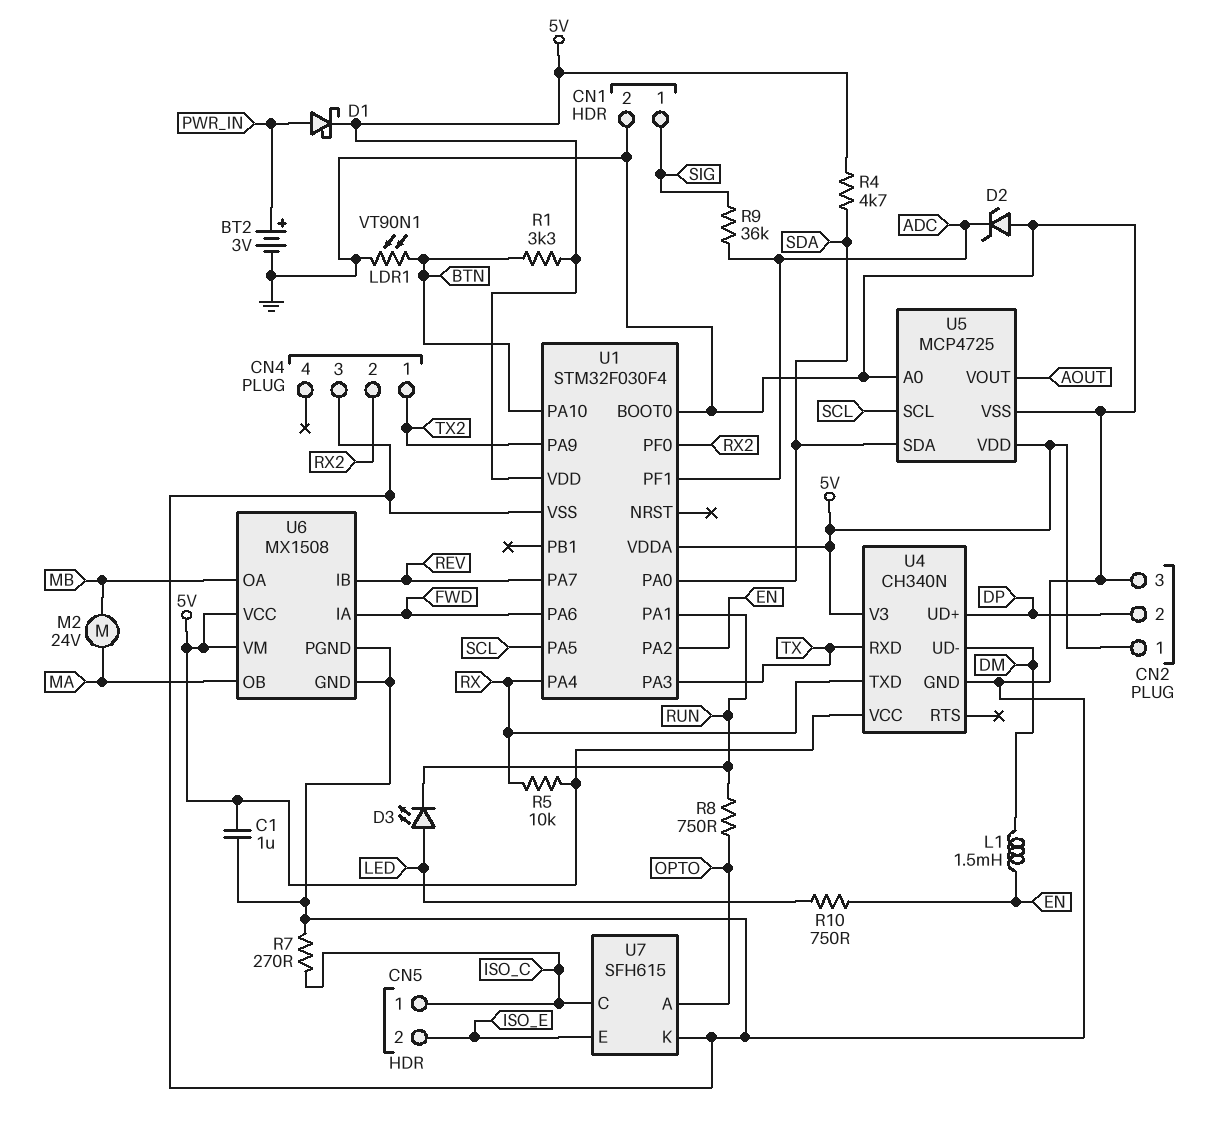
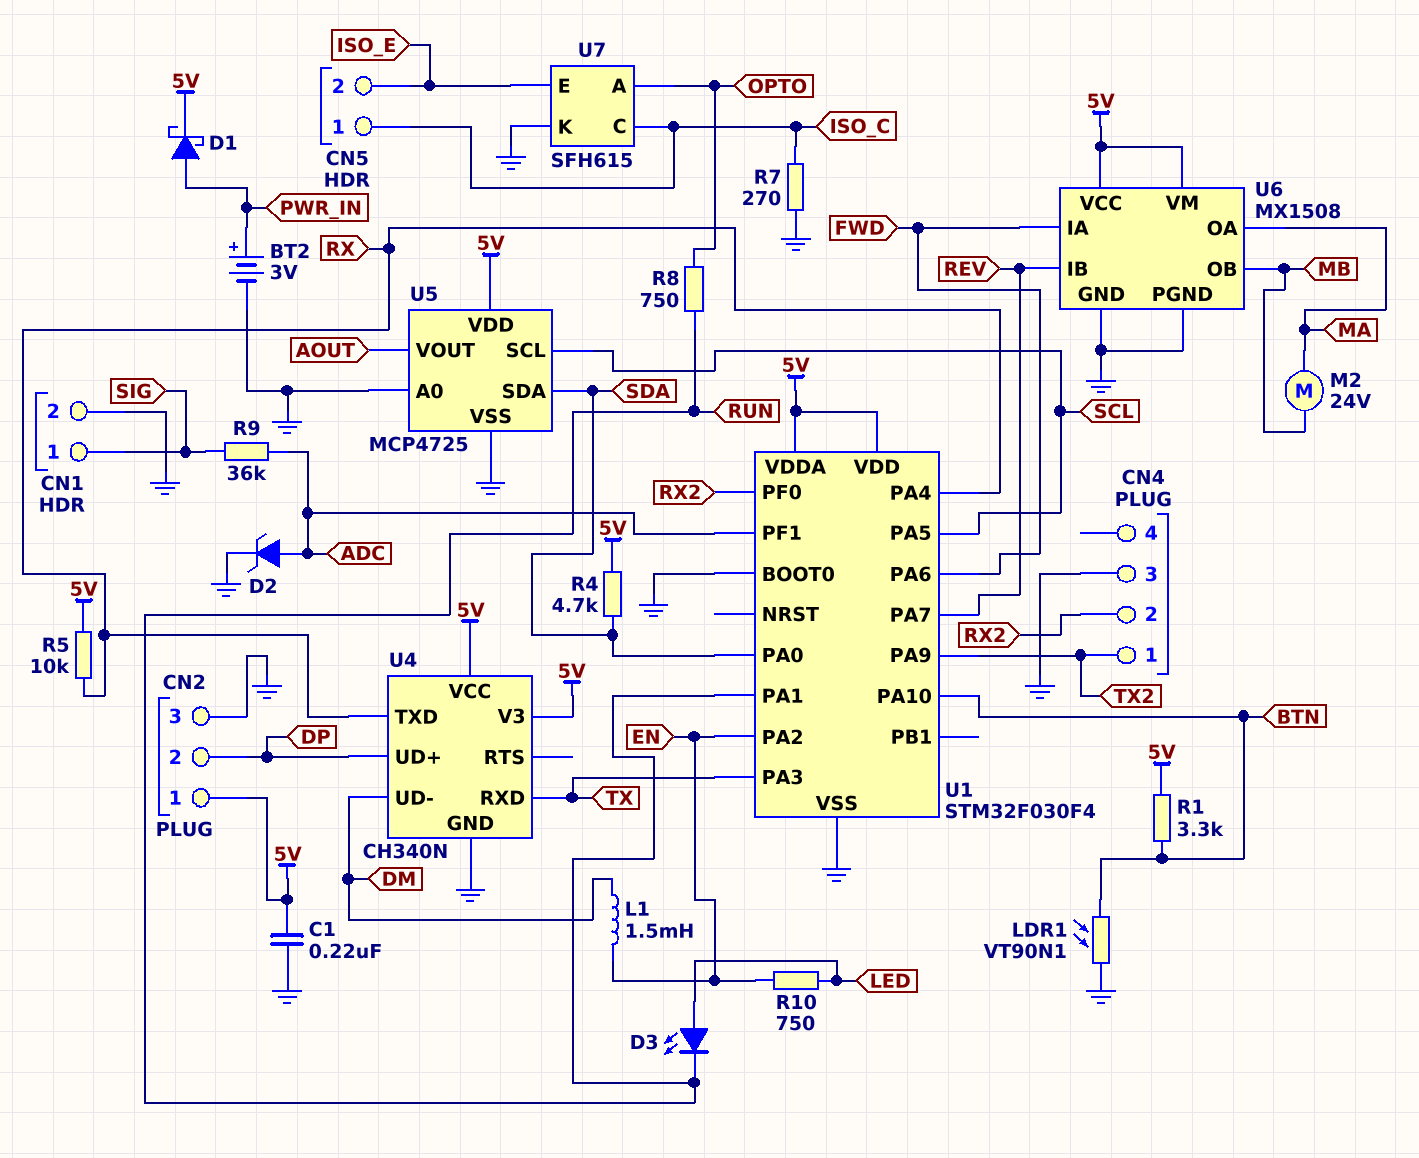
C1: 1uF (5V, GND) -> 220nF (5V, GND)
D2: zener (A GND, K ADC) -> zener (A ADC, K GND)
U6 pin OA: MB -> MA
U6 pin OB: MA -> MB

